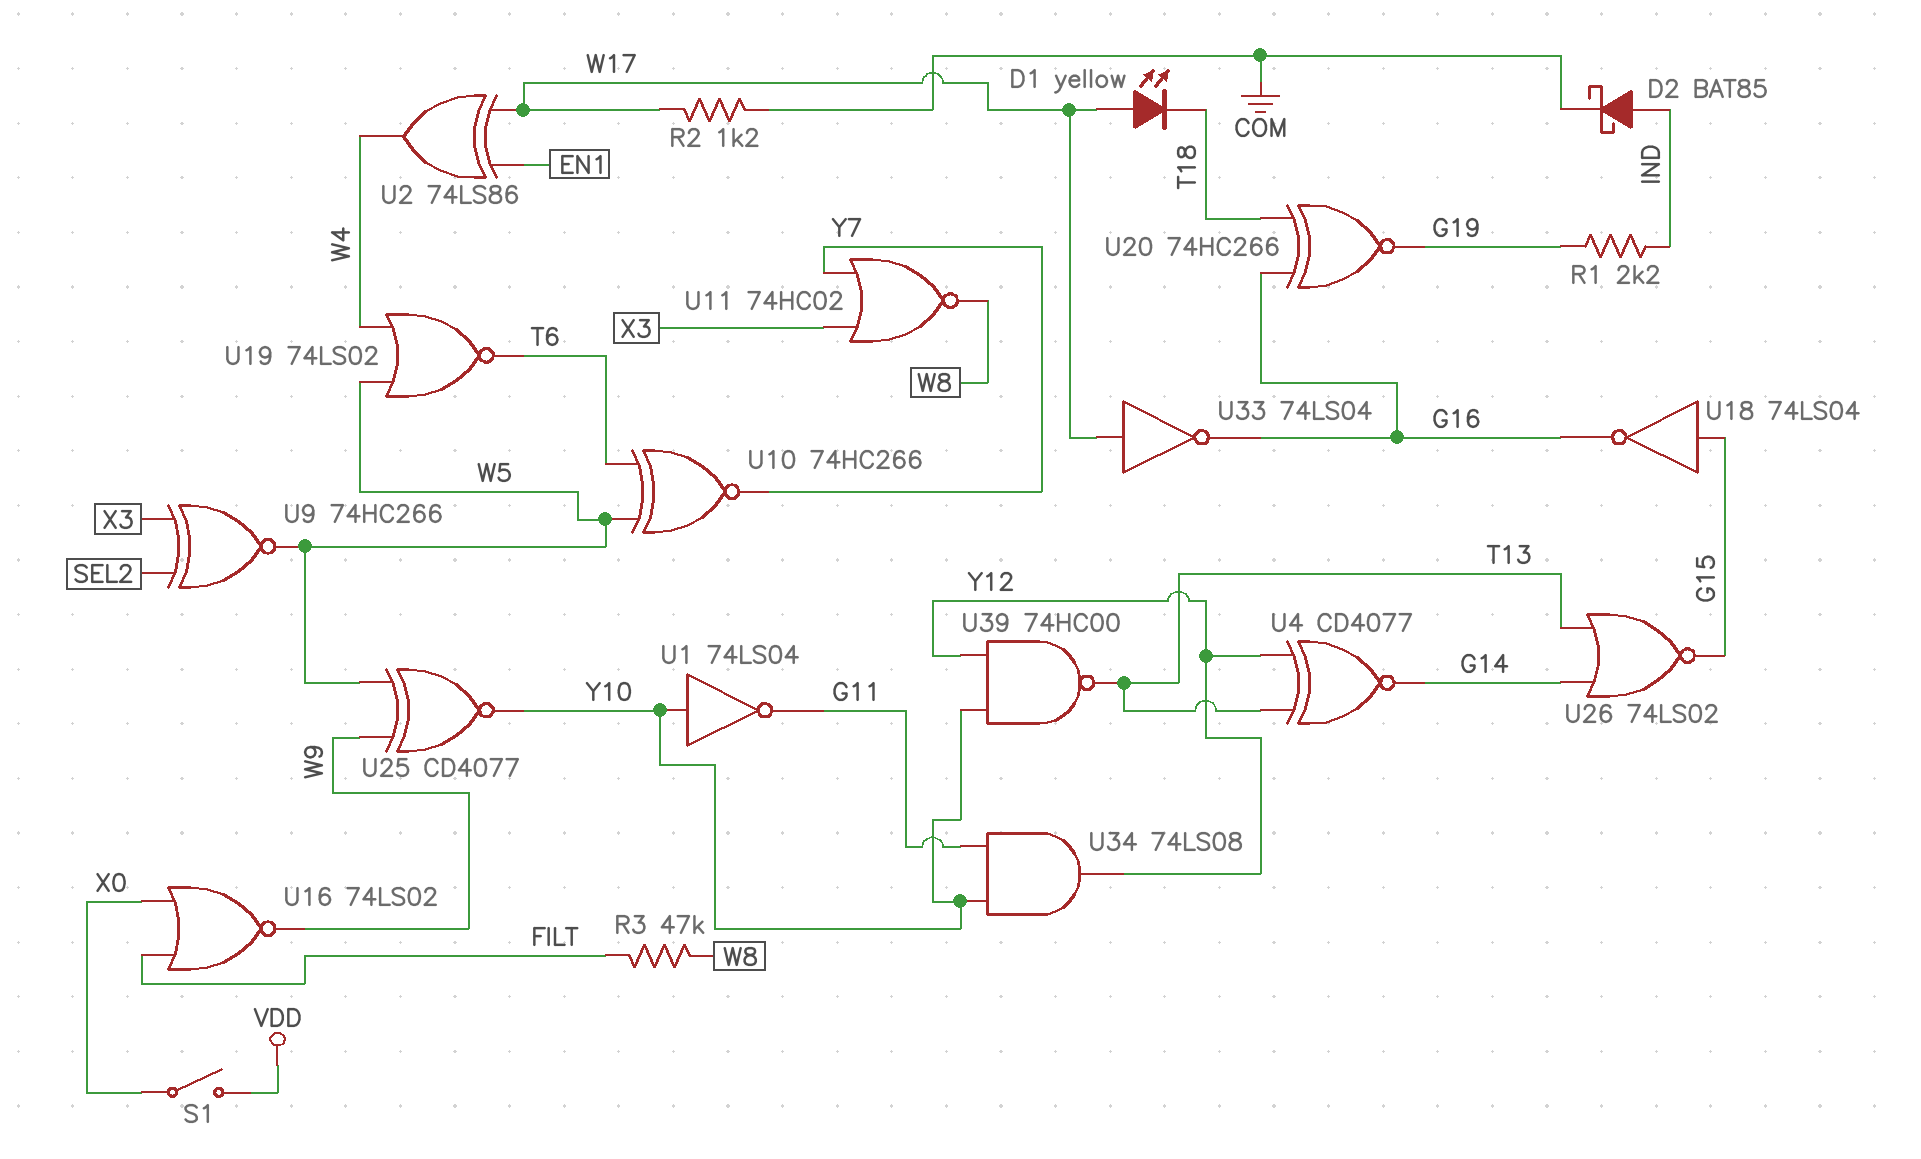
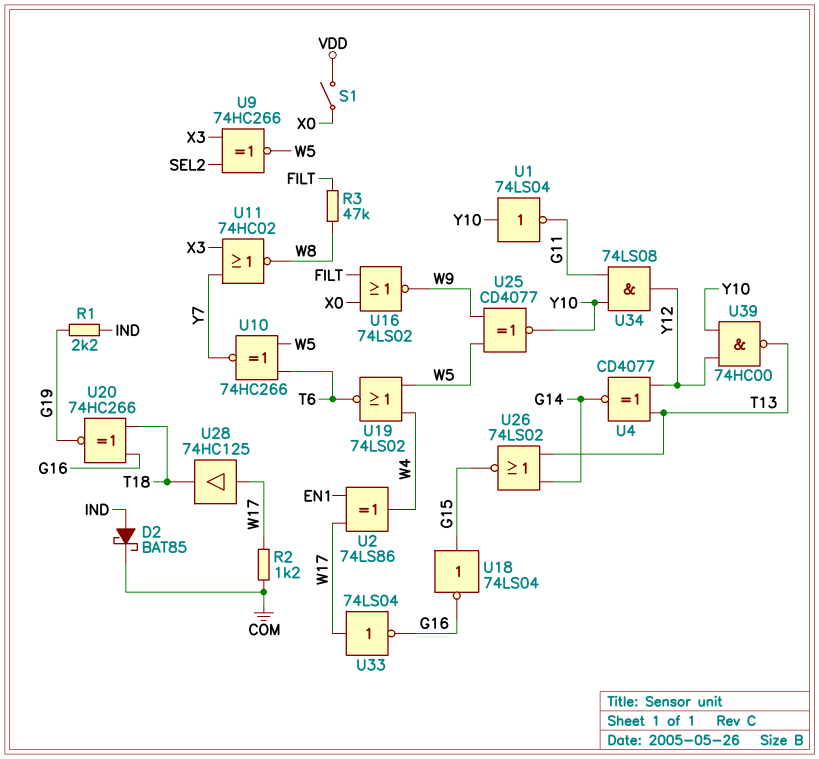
D1: LED yellow (A W17, K T18) -> none
U28: none -> buffer 74HC125 (in W17, out T18)

